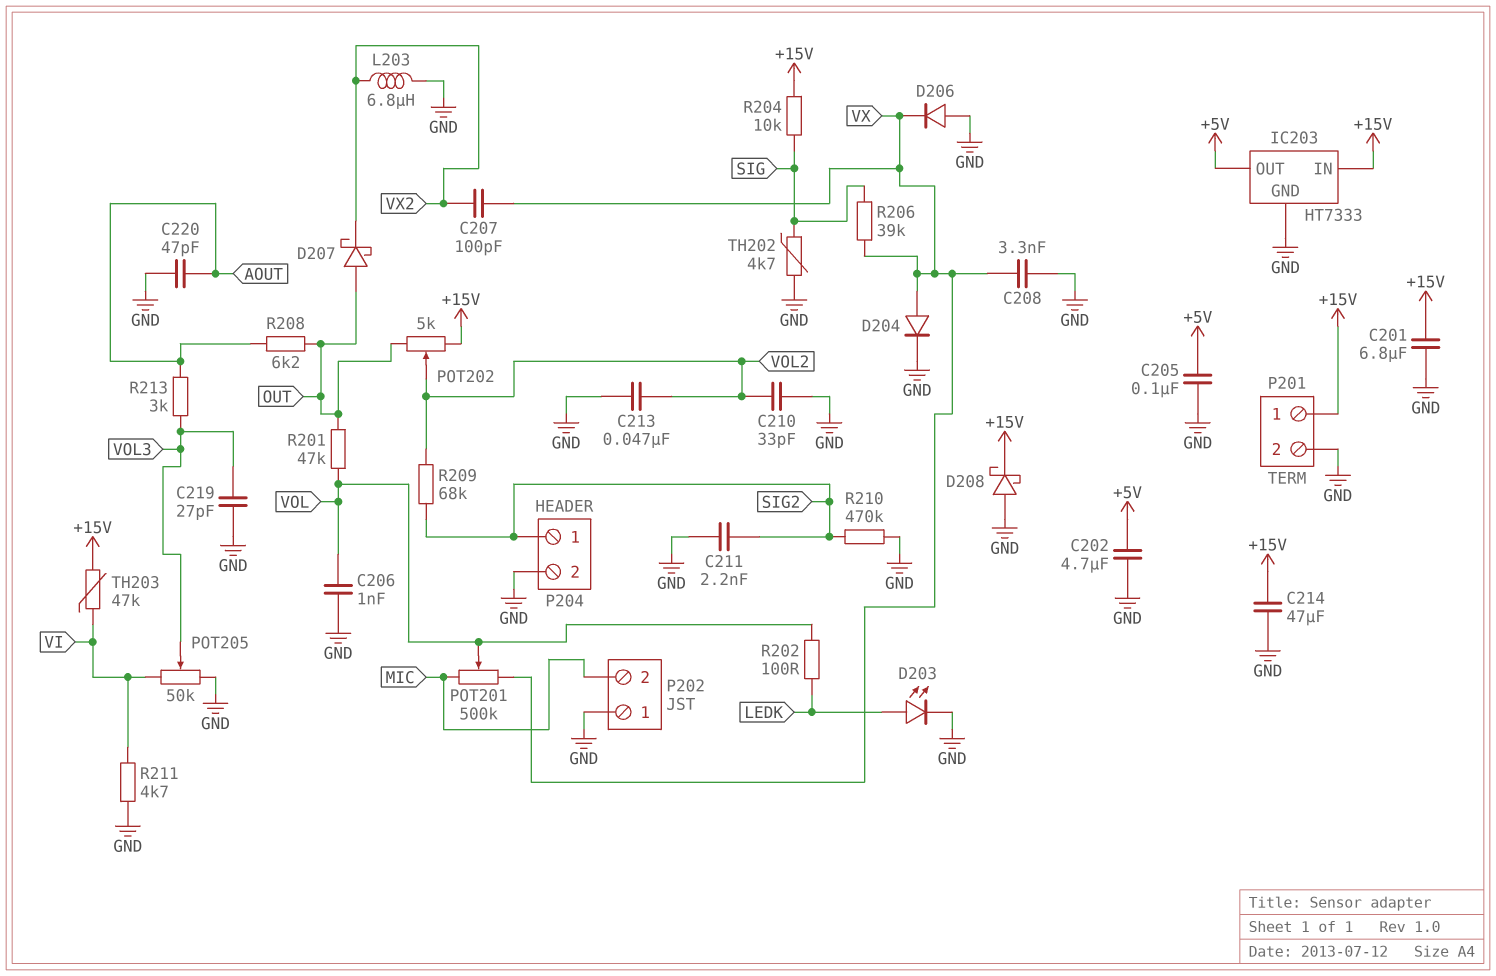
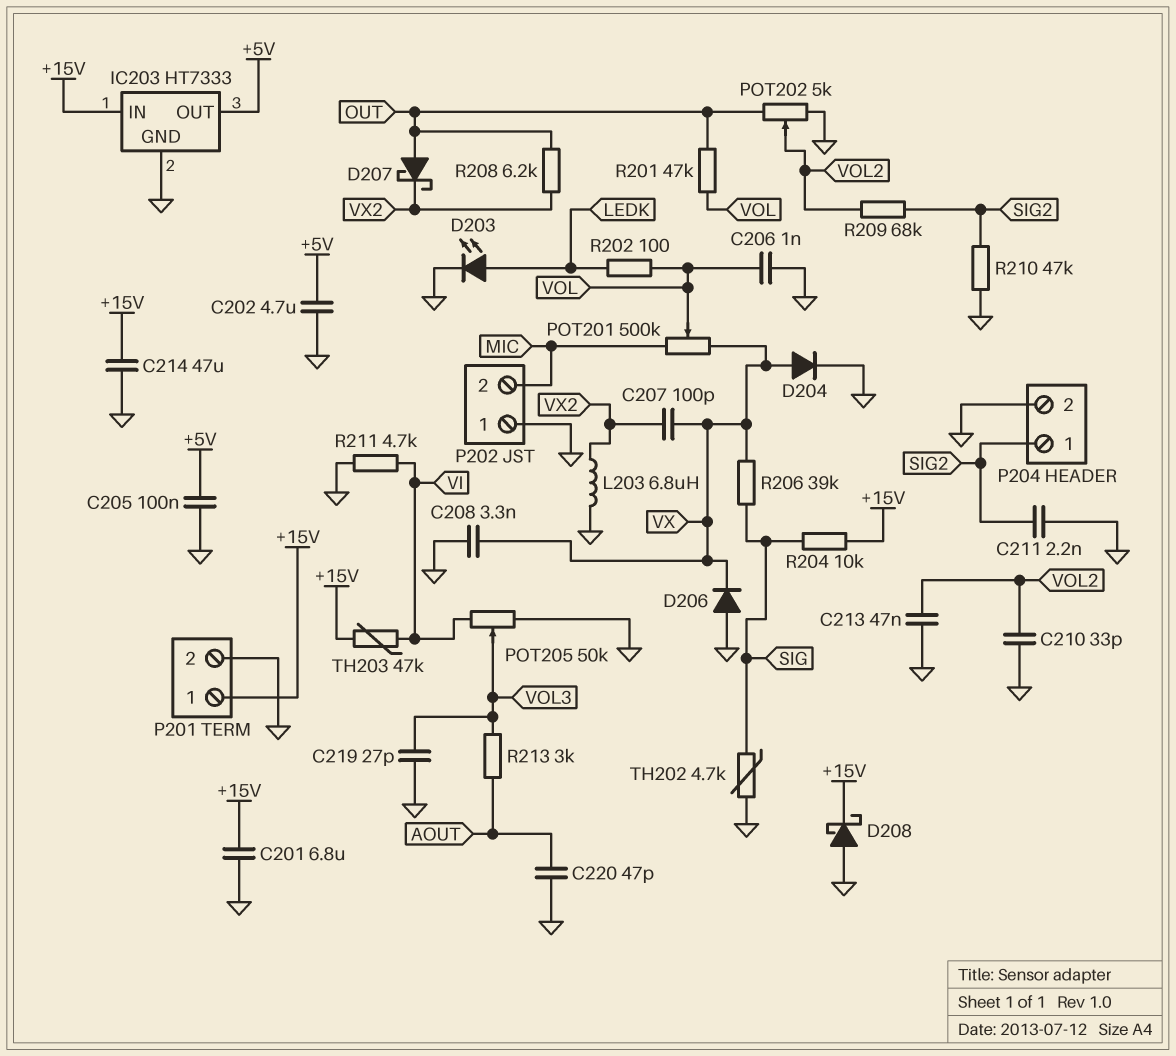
POT202: 5k (+15V, OUT, wiper VOL2) -> 5k (GND, OUT, wiper VOL2)
R208: 6.2k (AOUT, OUT) -> 6.2k (OUT, VX2)
R210: 470k (GND, SIG2) -> 47k (GND, SIG2)

